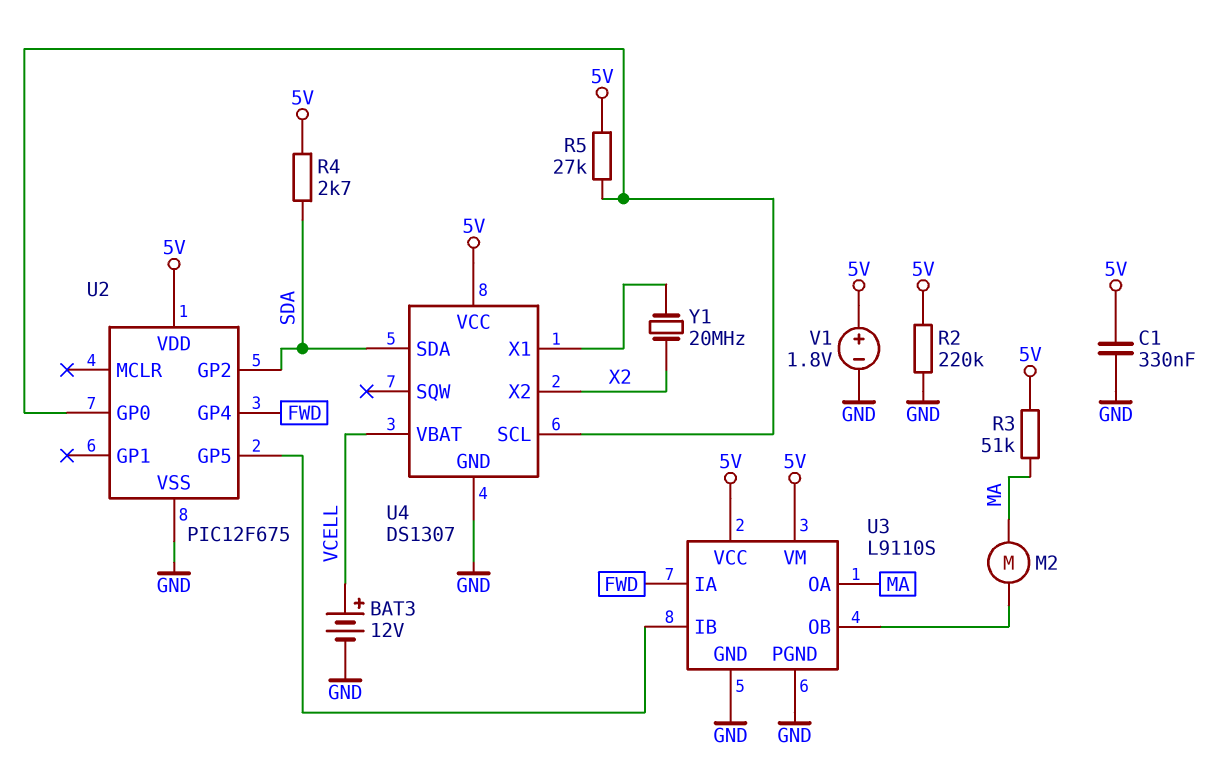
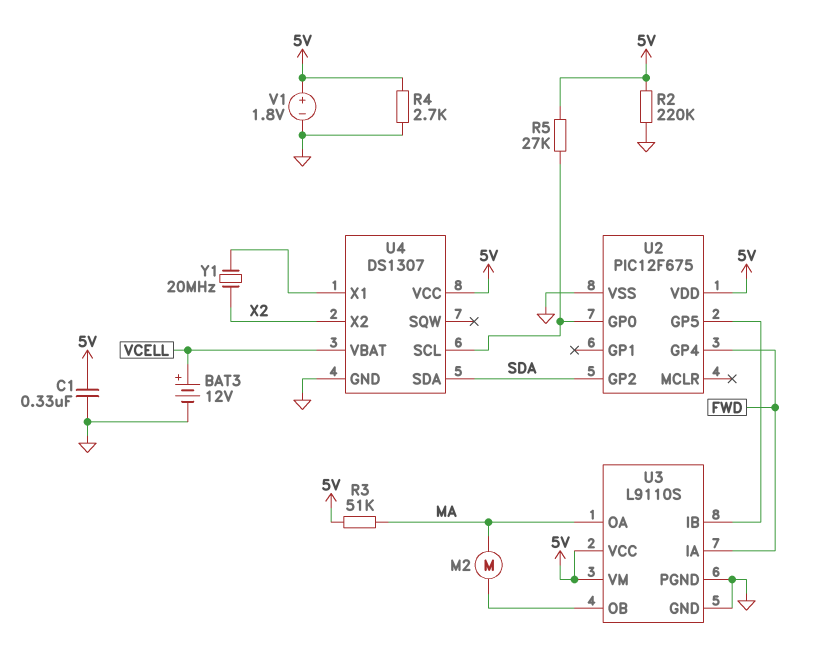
R4: 2.7k (5V, SDA) -> 2.7k (5V, GND)

